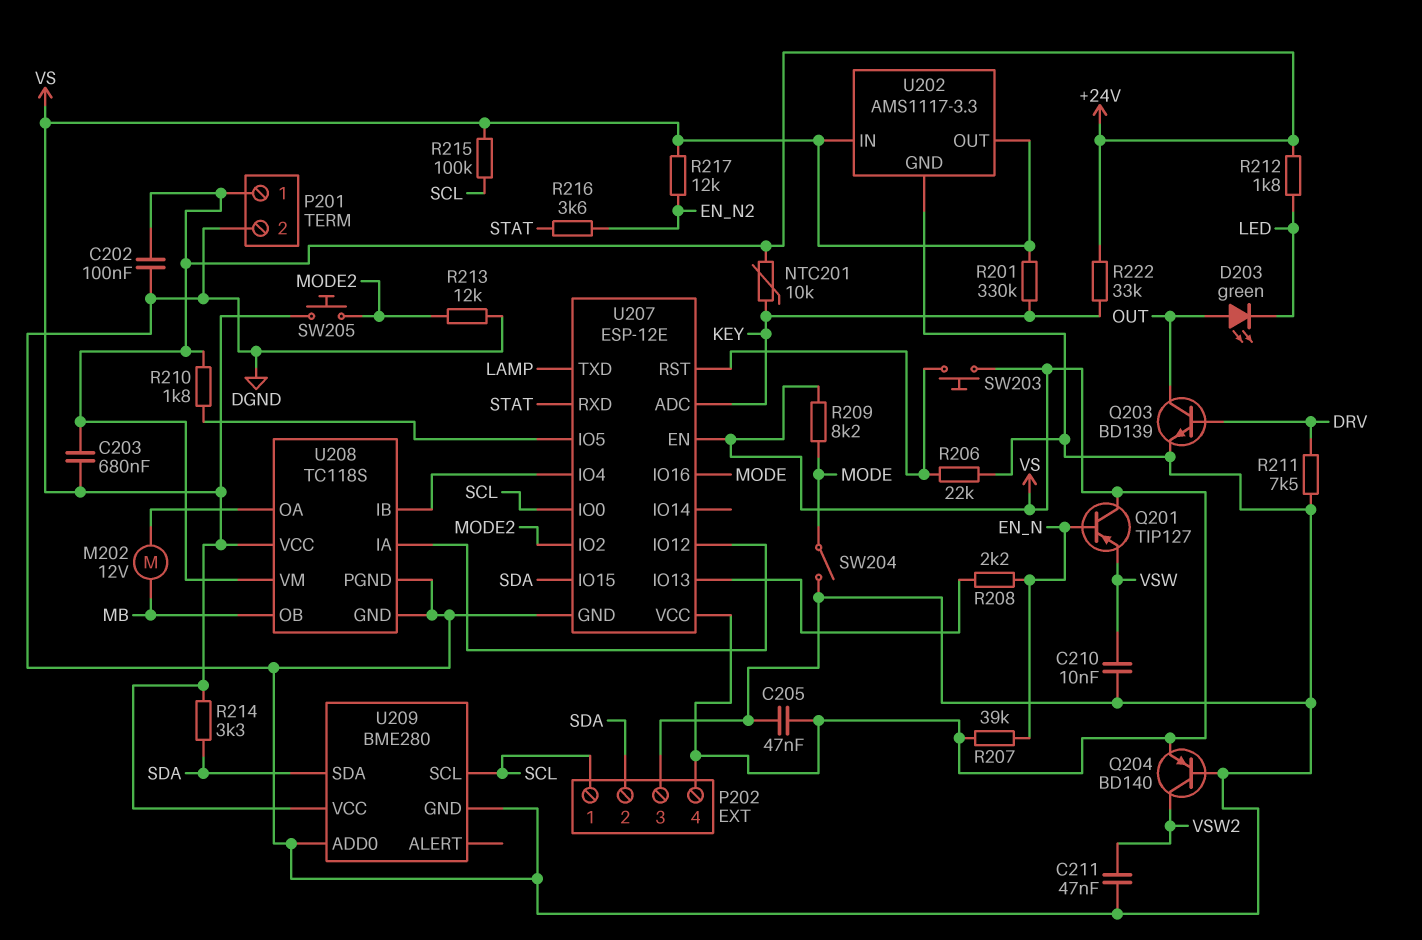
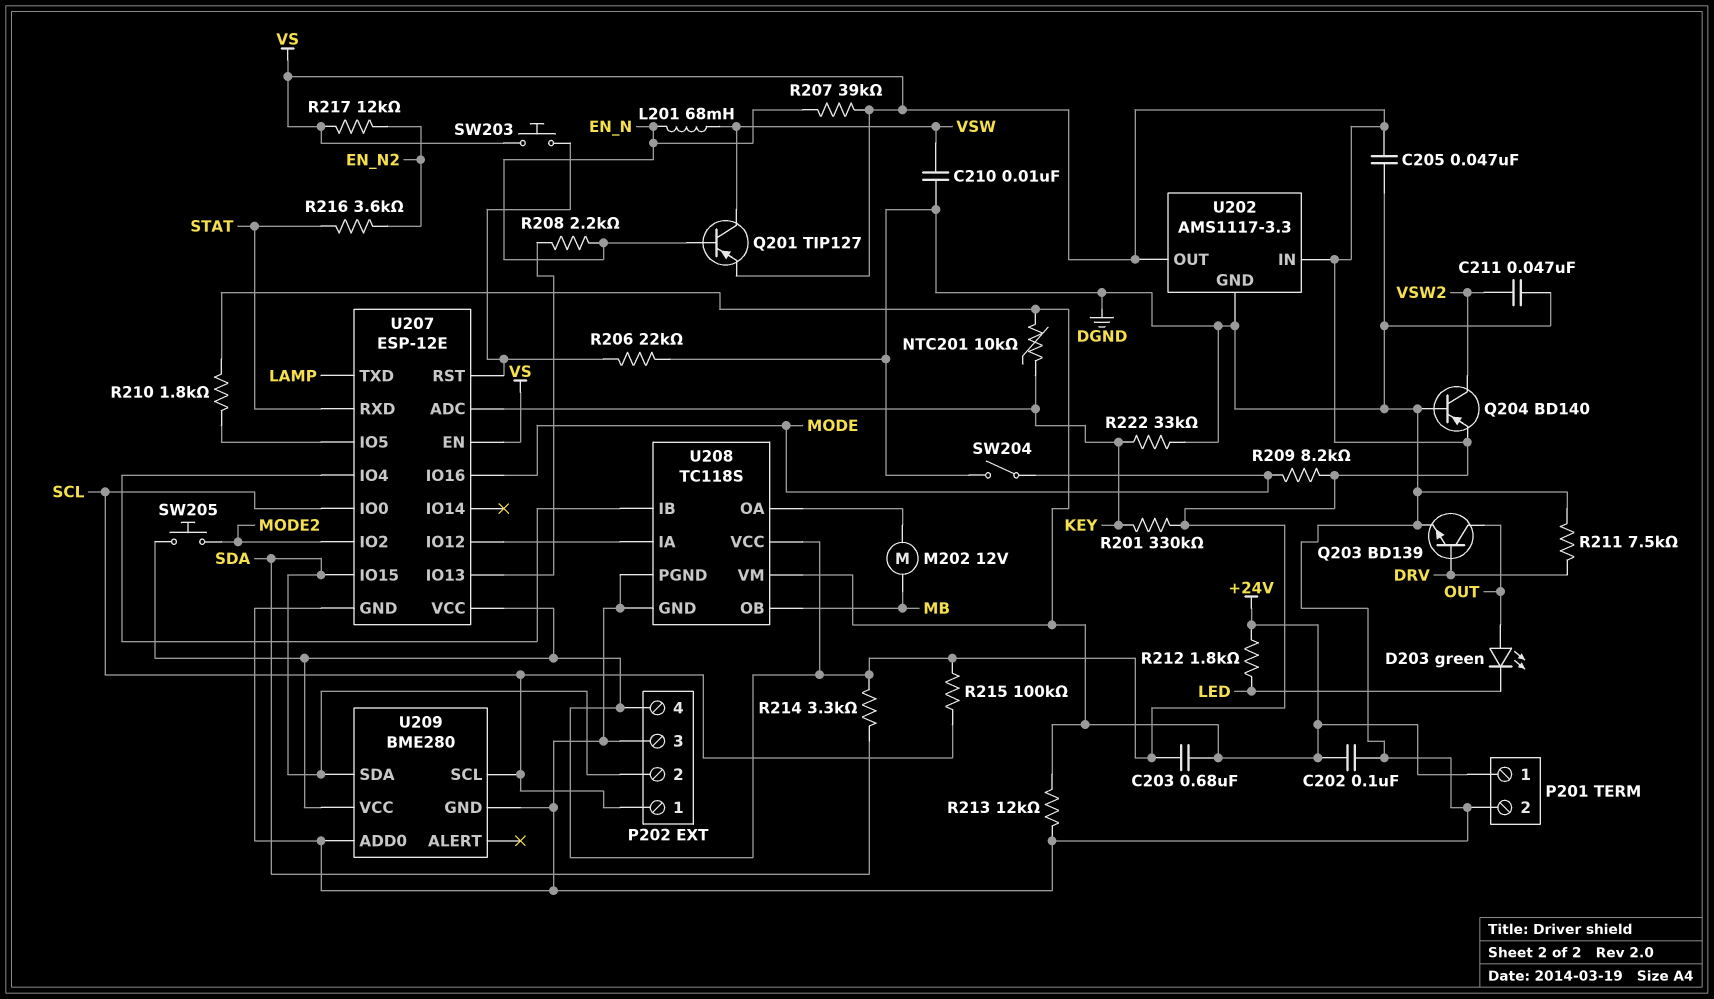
L201: none -> 68mH (EN_N, VSW)
Q201: PNP TIP127 (B EN_N, C VS, E VSW) -> PNP TIP127 (B EN_N, C VSW, E VS)
R213: 12k (DGND, MODE2) -> 12k (+24V, DGND)
R222: 33k (+24V, KEY) -> 33k (DGND, KEY)

